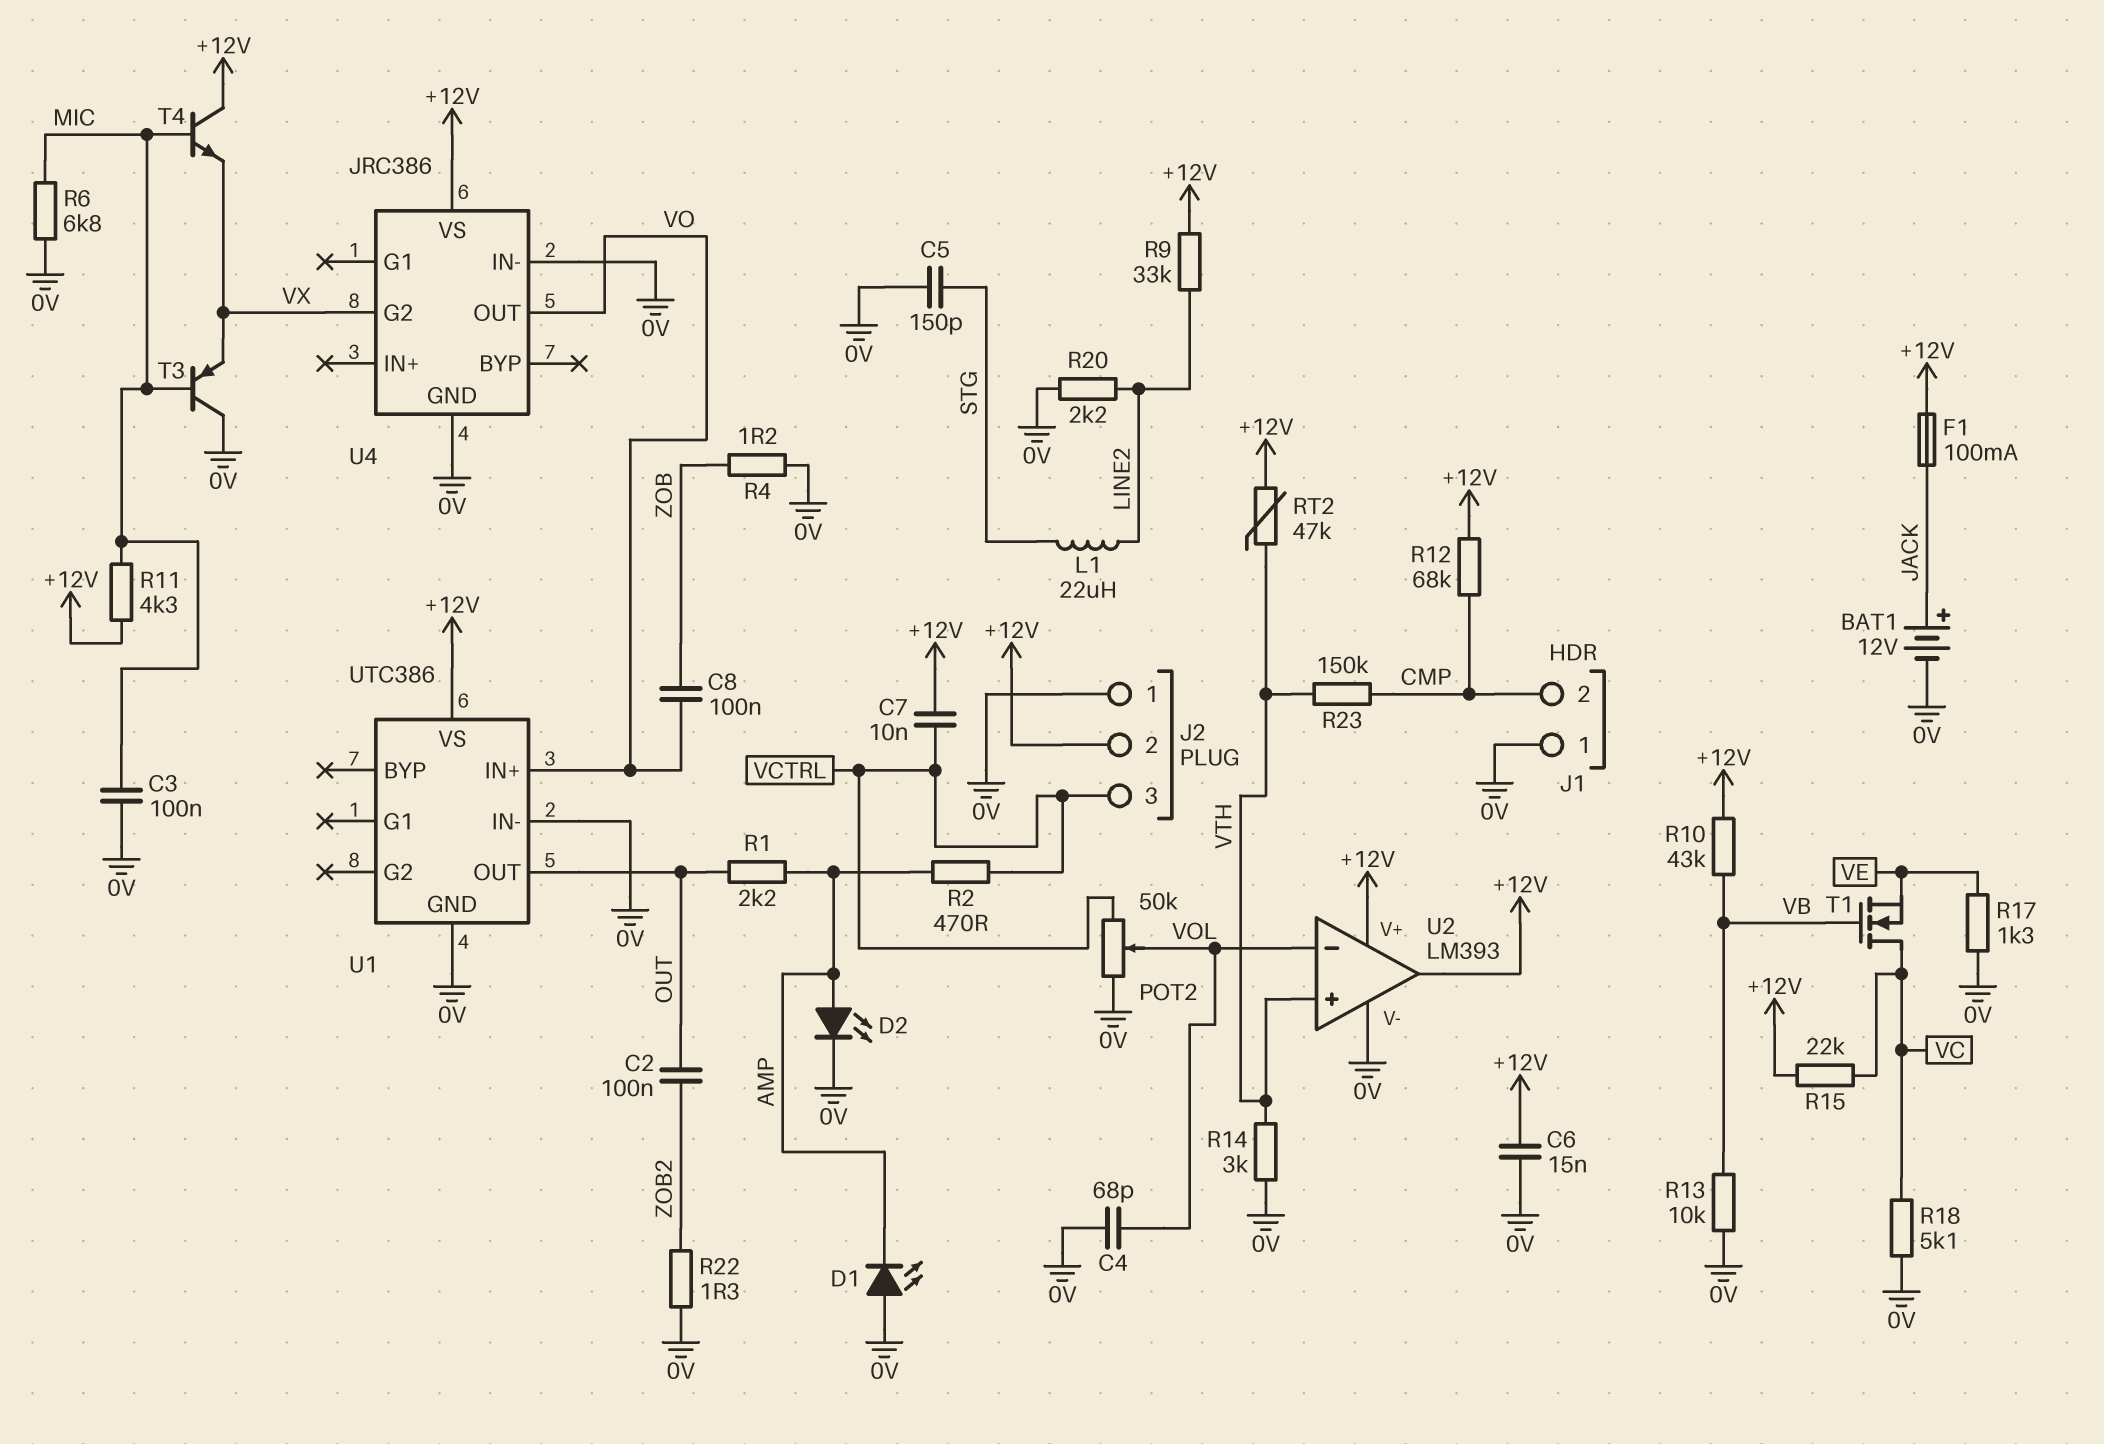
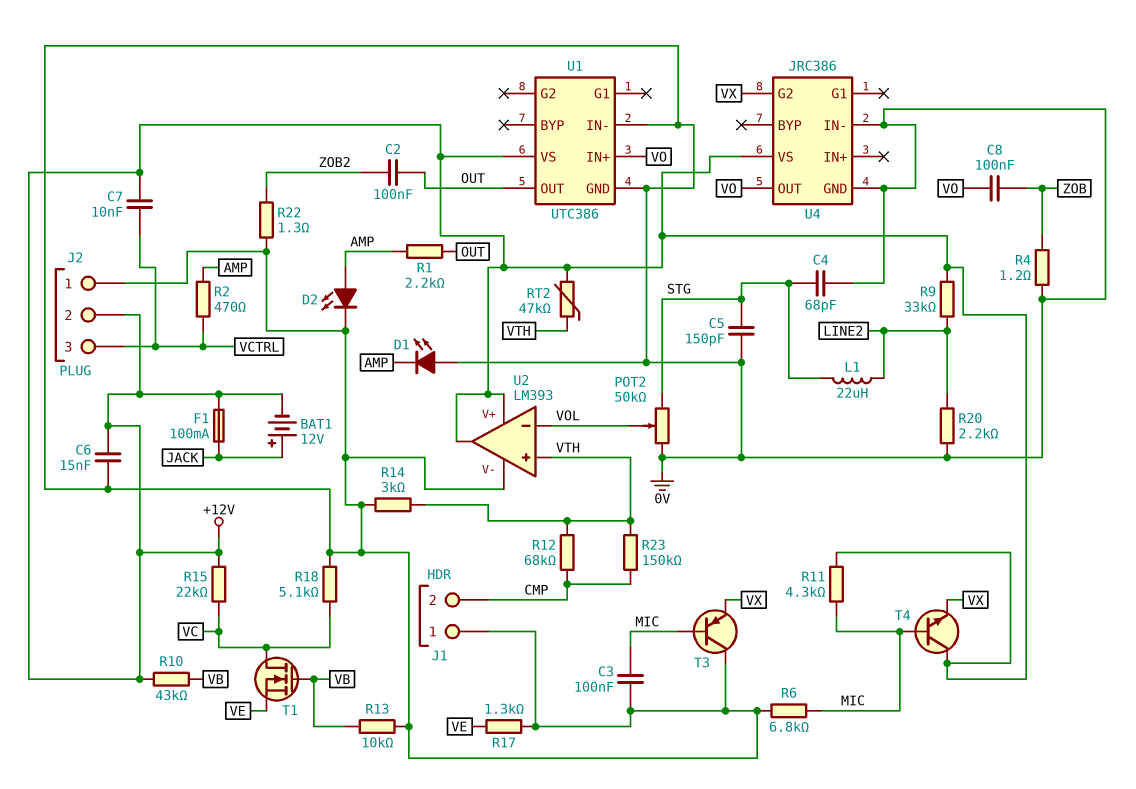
BAT1: 12V (plus JACK, minus 0V) -> 12V (plus JACK, minus +12V)
C4: 68pF (0V, VOL) -> 68pF (0V, STG)
POT2: 50k (0V, VCTRL, wiper VOL) -> 50k (0V, STG, wiper VOL)
R12: 68k (+12V, CMP) -> 68k (CMP, VTH)

